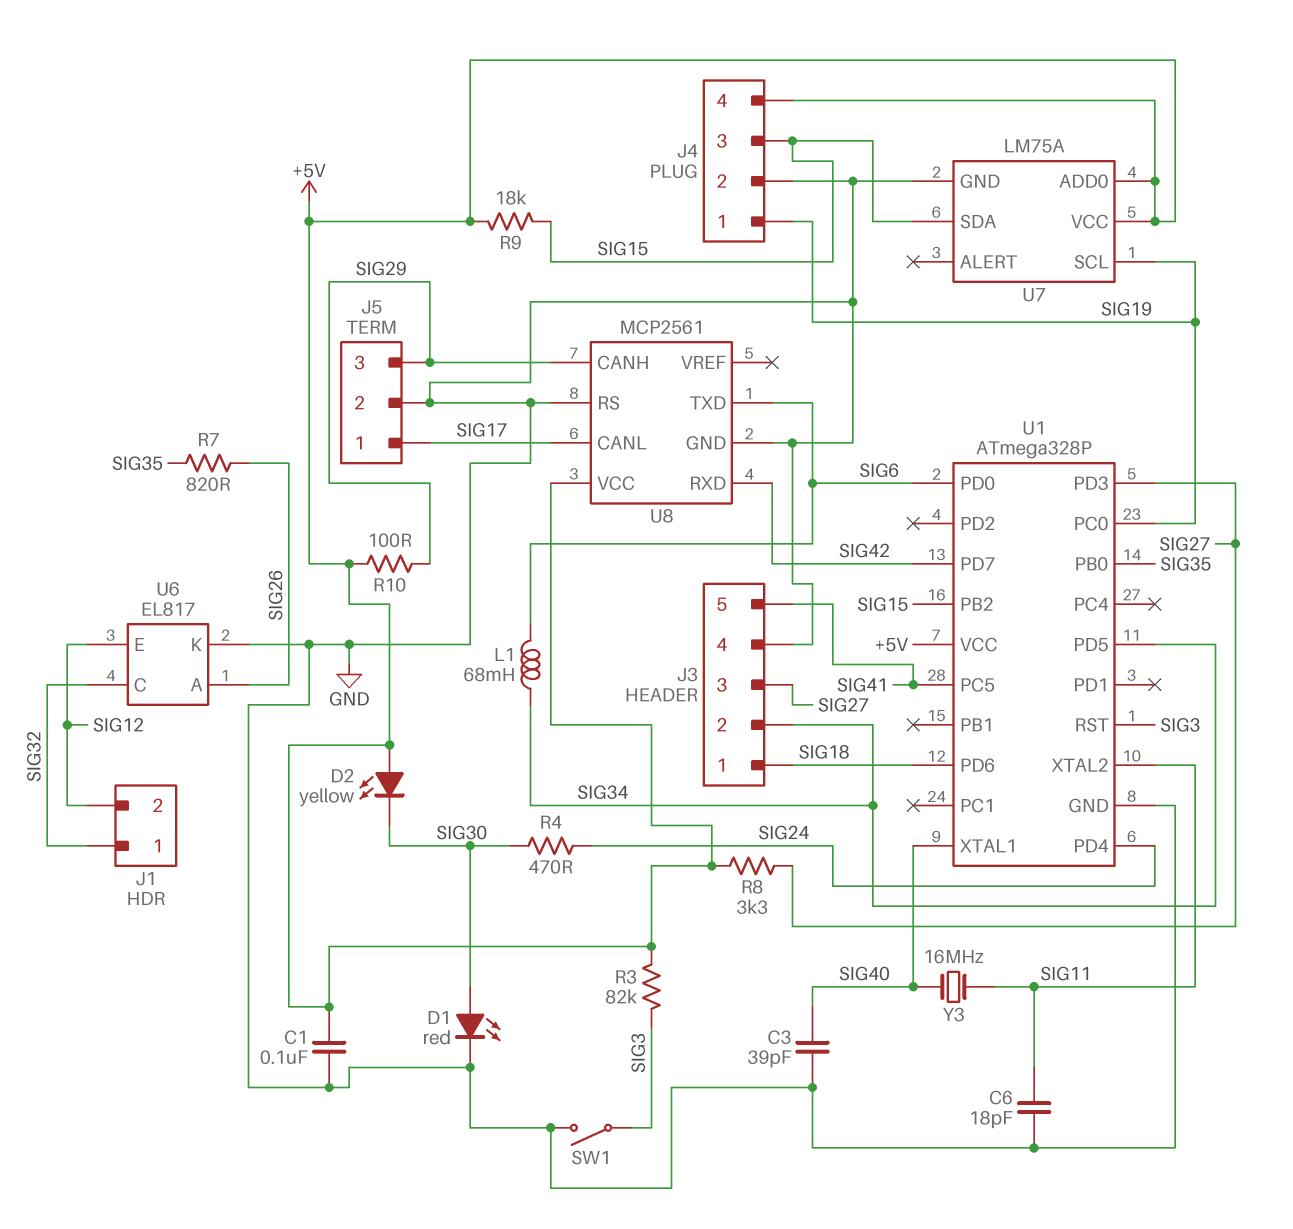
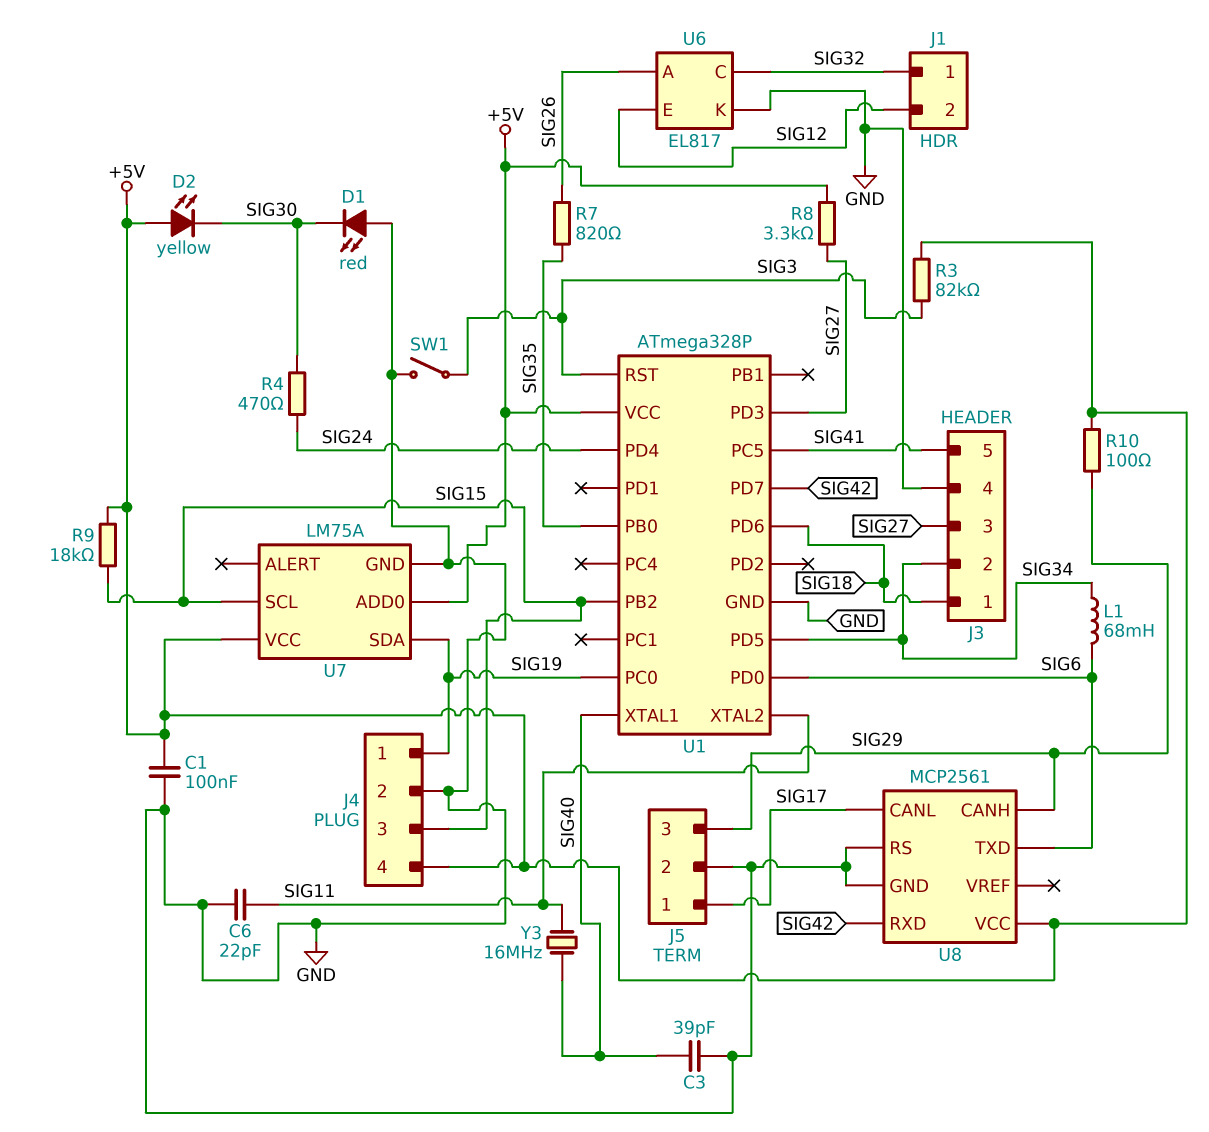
C6: 18pF (GND, SIG11) -> 22pF (GND, SIG11)
D1: LED red (A SIG30, K GND) -> LED red (A GND, K SIG30)
U7 pin SCL: SIG19 -> SIG15
U7 pin SDA: SIG15 -> SIG19

